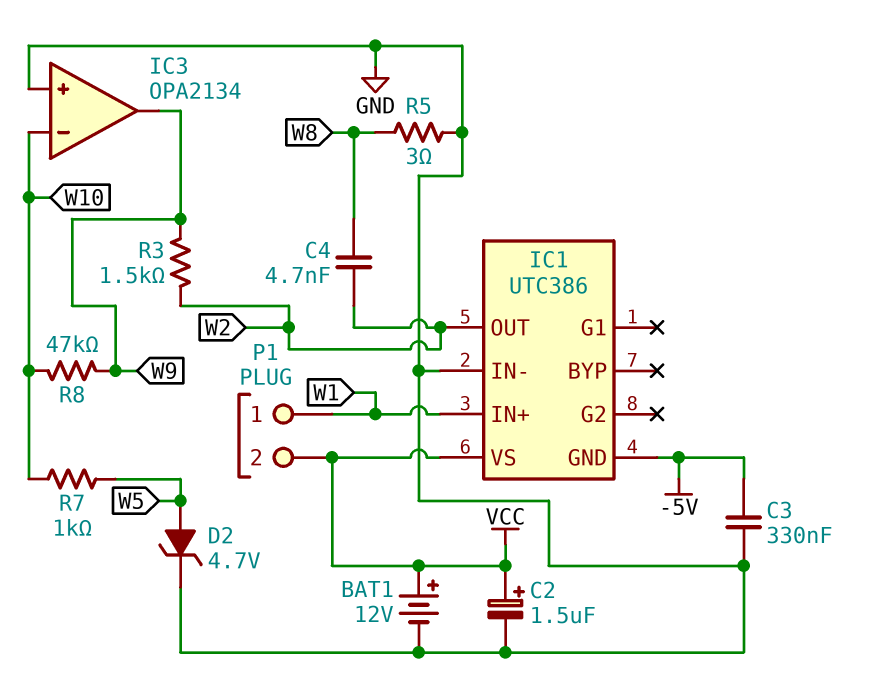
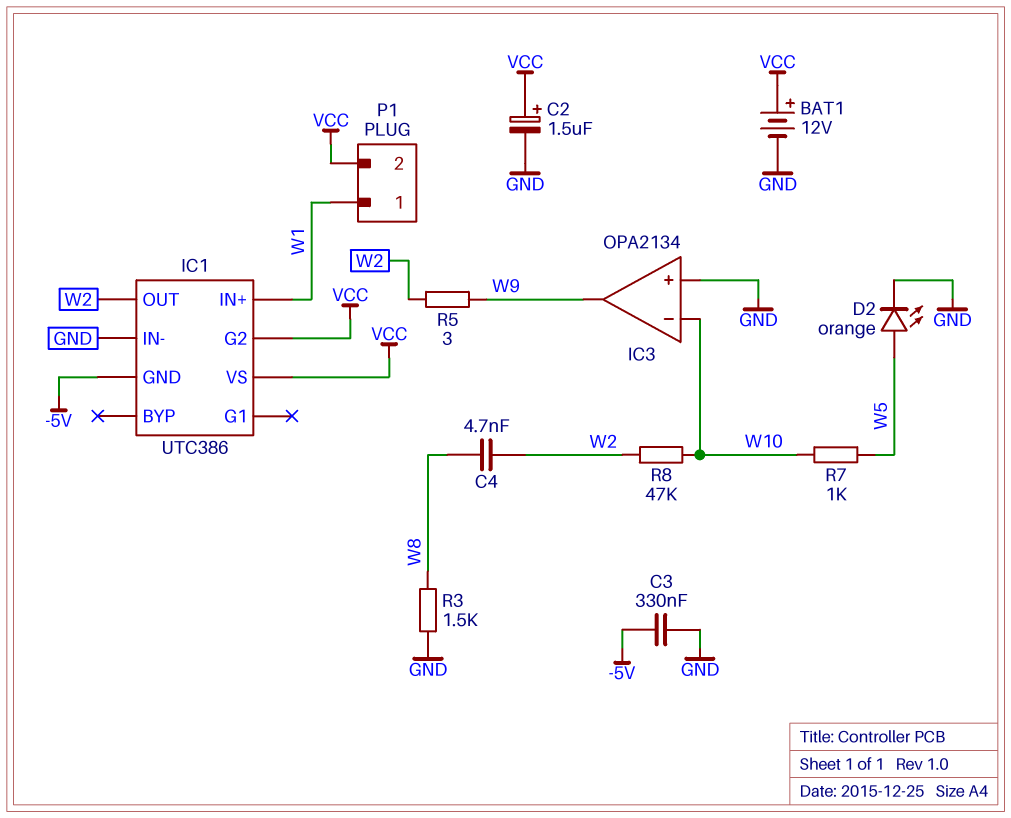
D2: zener 4.7V (A W5, K GND) -> LED orange (A W5, K GND)
IC1 pin G2: none -> VCC
R3: 1.5k (W2, W9) -> 1.5k (GND, W8)
R5: 3 (GND, W8) -> 3 (W2, W9)
R8: 47k (W9, W10) -> 47k (W2, W10)

